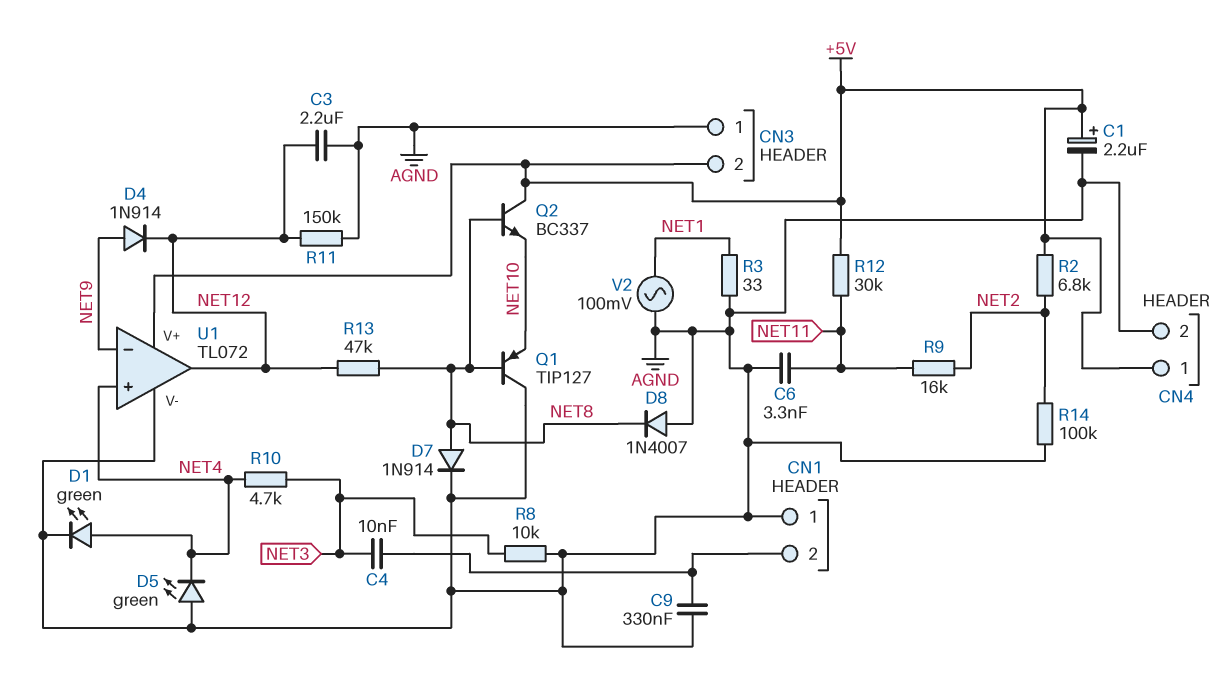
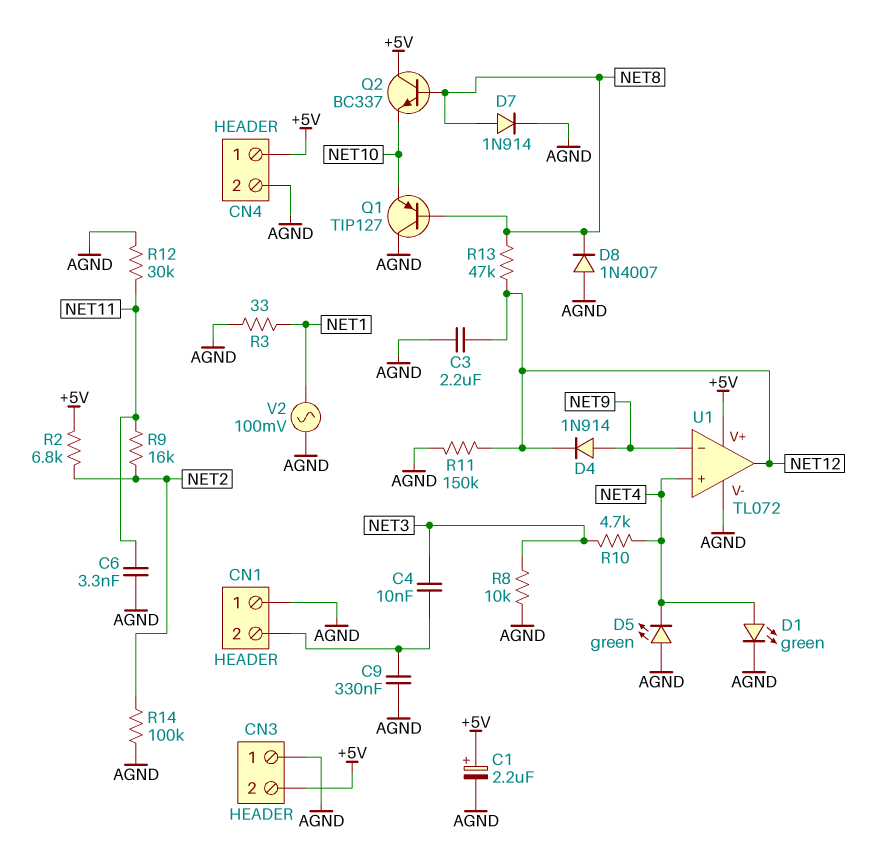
R12: 30k (+5V, NET11) -> 30k (AGND, NET11)

